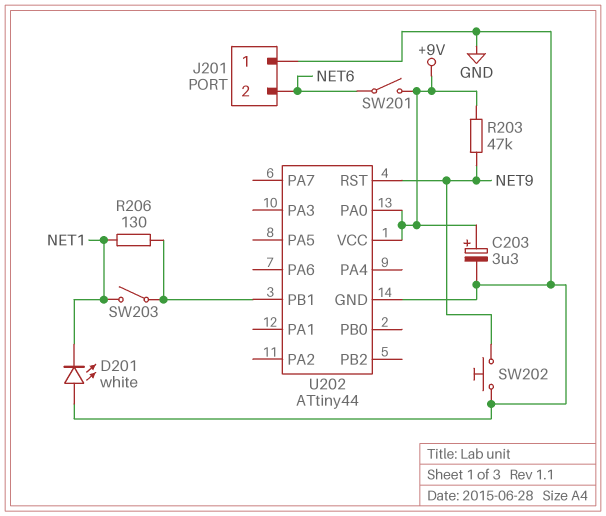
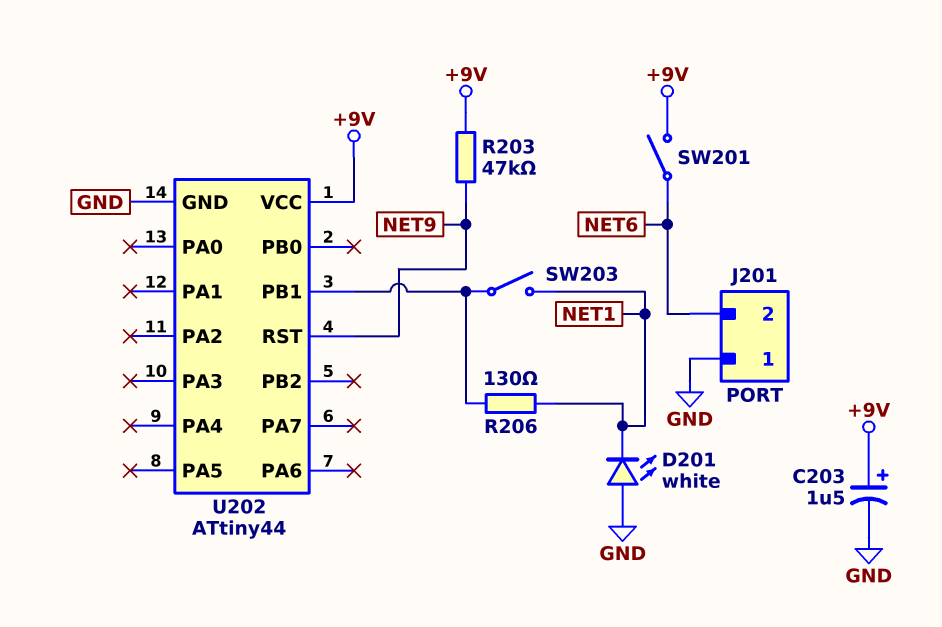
C203: 3.3uF (plus +9V, minus GND) -> 1.5uF (plus +9V, minus GND)
SW202: button (GND, NET9) -> none
U202 pin PA0: +9V -> none

